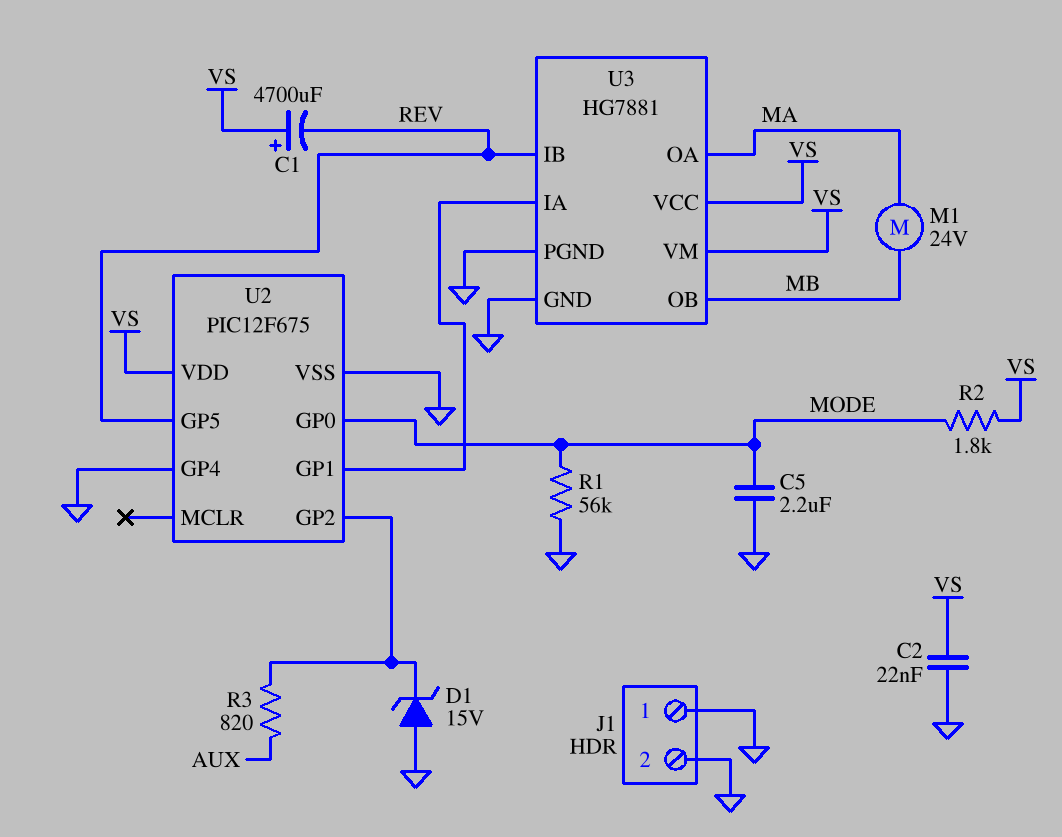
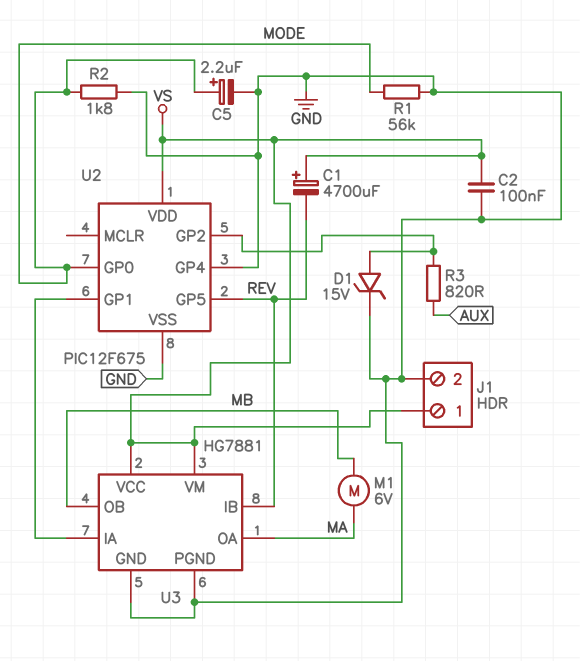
C2: 22nF (GND, VS) -> 100nF (GND, VS)
C5: 2.2uF (GND, MODE) -> 2.2uF (plus MODE, minus GND)
D1: zener 15V (A GND, K U2/GP2) -> zener 15V (A U2/GP2, K GND)
J1 pin 1: GND -> VS
M1: motor 24V (MA, MB) -> motor 6V (MA, MB)
R2: 1.8k (MODE, VS) -> 1.8k (GND, MODE)

